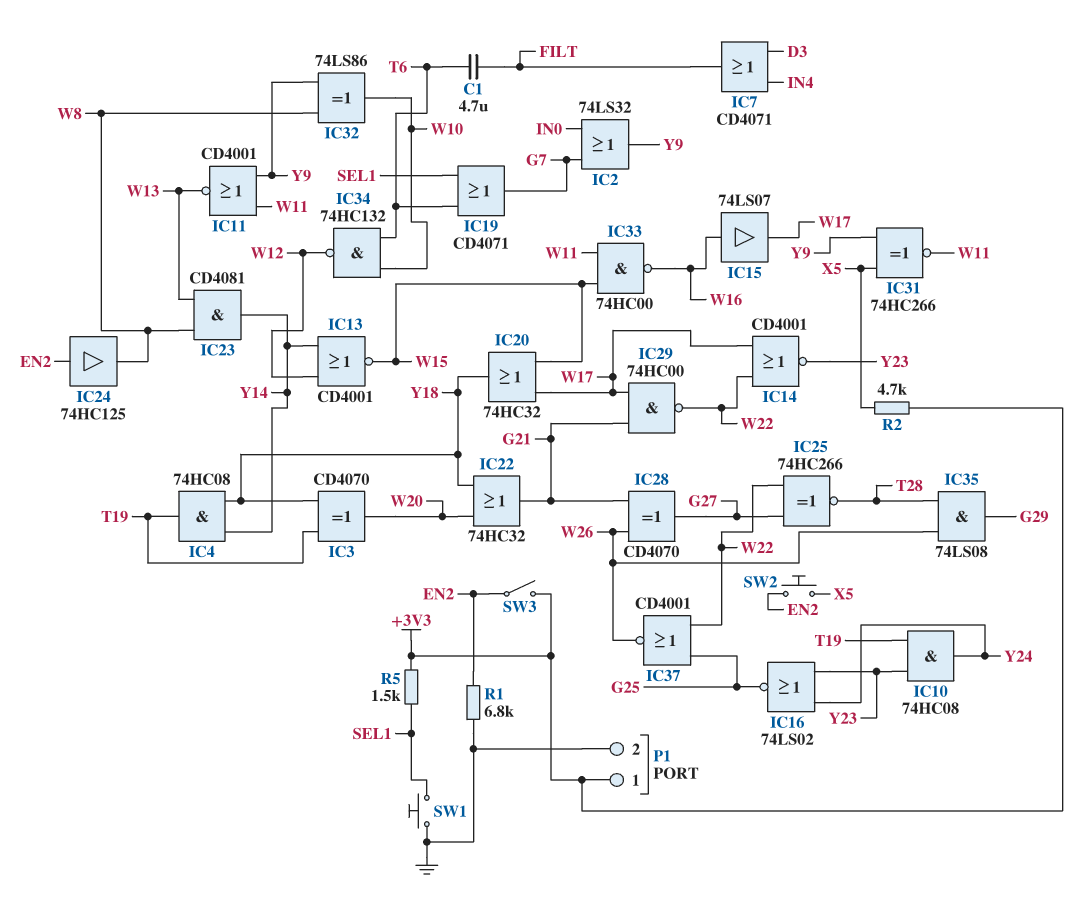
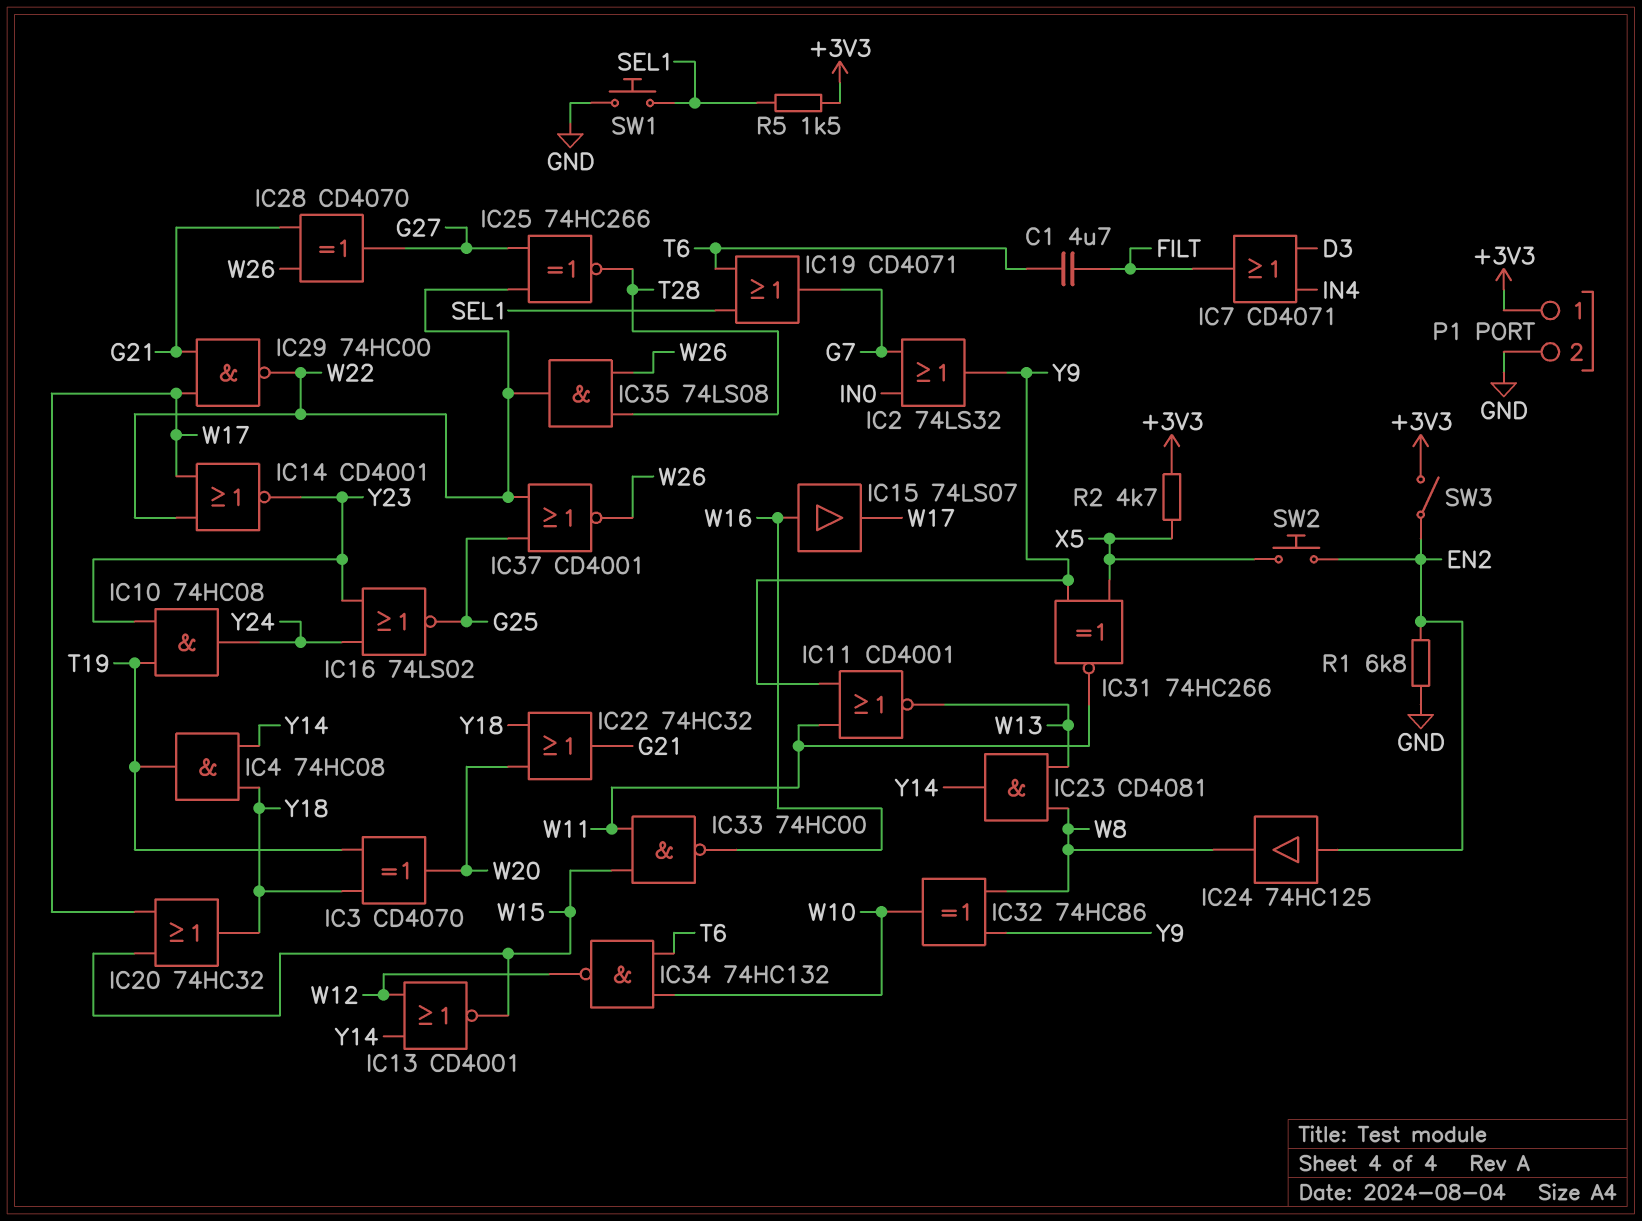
IC32: XOR 74LS86 (in W8, in Y9, out W10) -> XOR 74HC86 (in W8, in Y9, out W10)
IC35: AND 74LS08 (in T28, in W26, out G29) -> AND 74LS08 (in T28, in W26, out W22)

